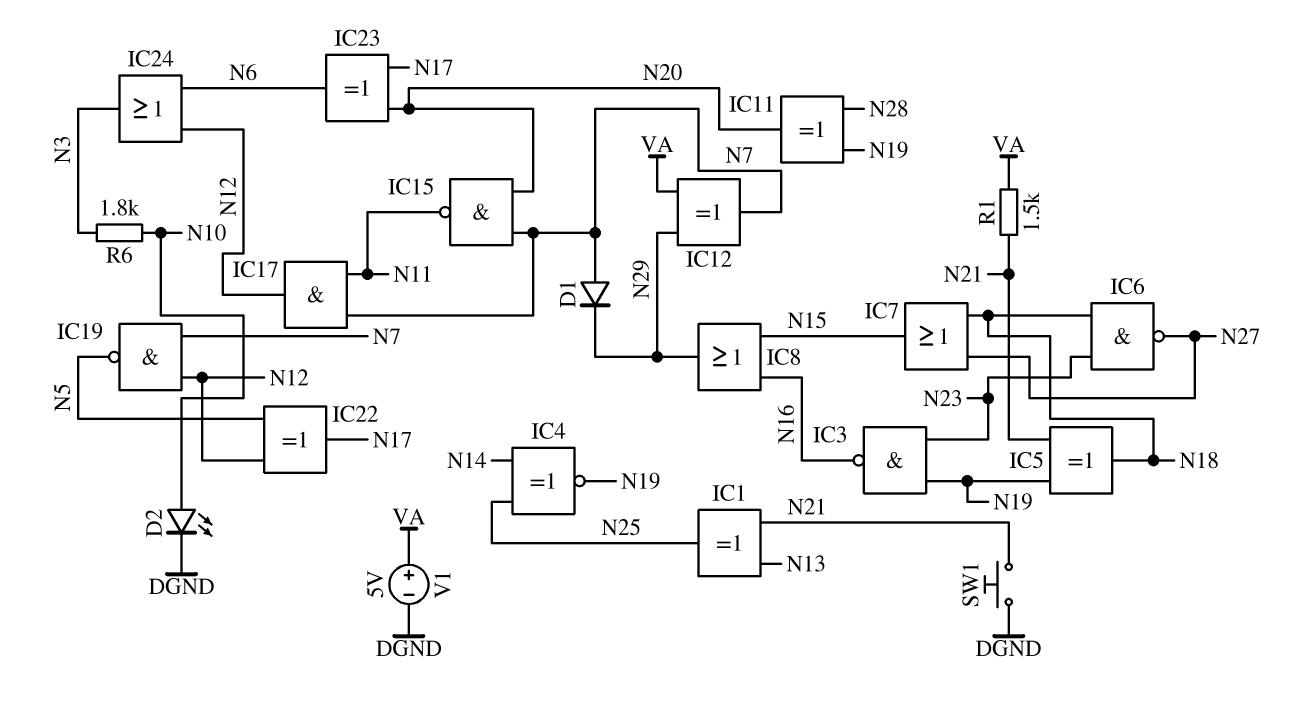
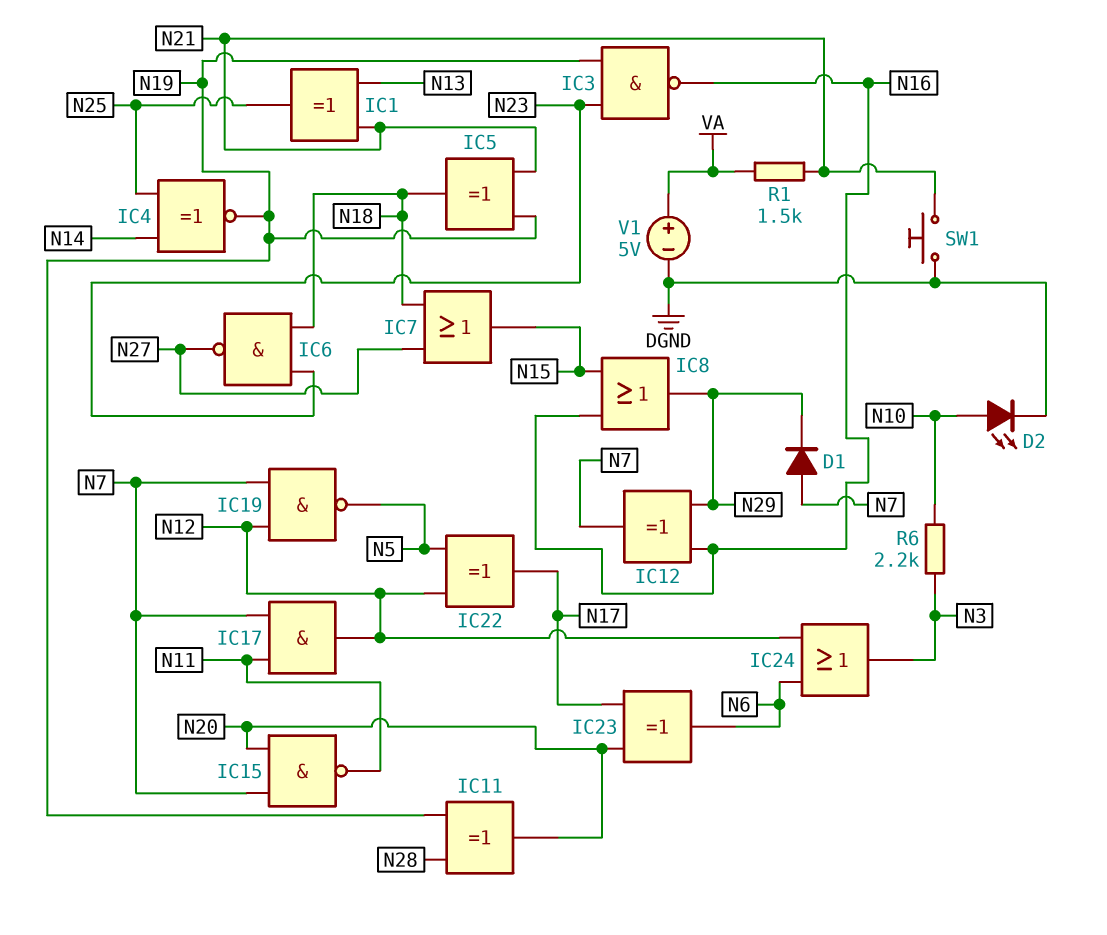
IC12: XOR (in N29, in VA, out N7) -> XOR (in N16, in N29, out N7)
R6: 1.8k (N3, N10) -> 2.2k (N3, N10)

